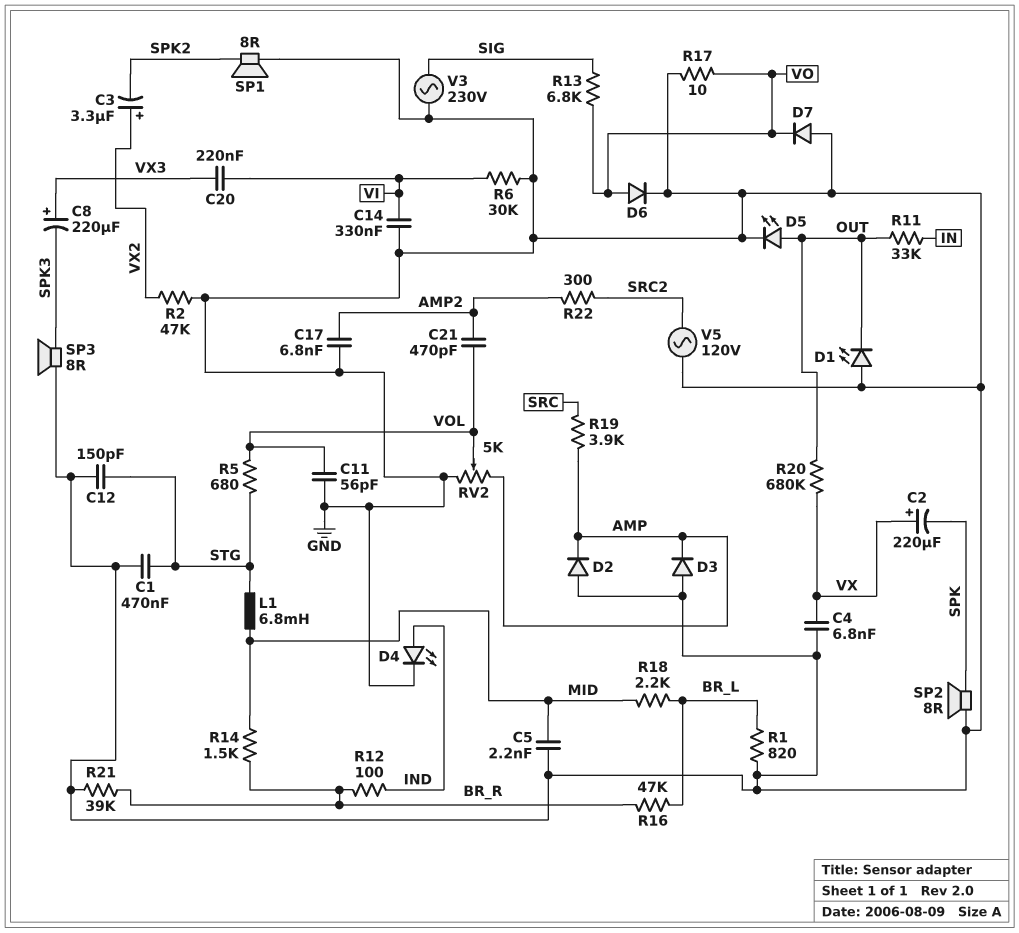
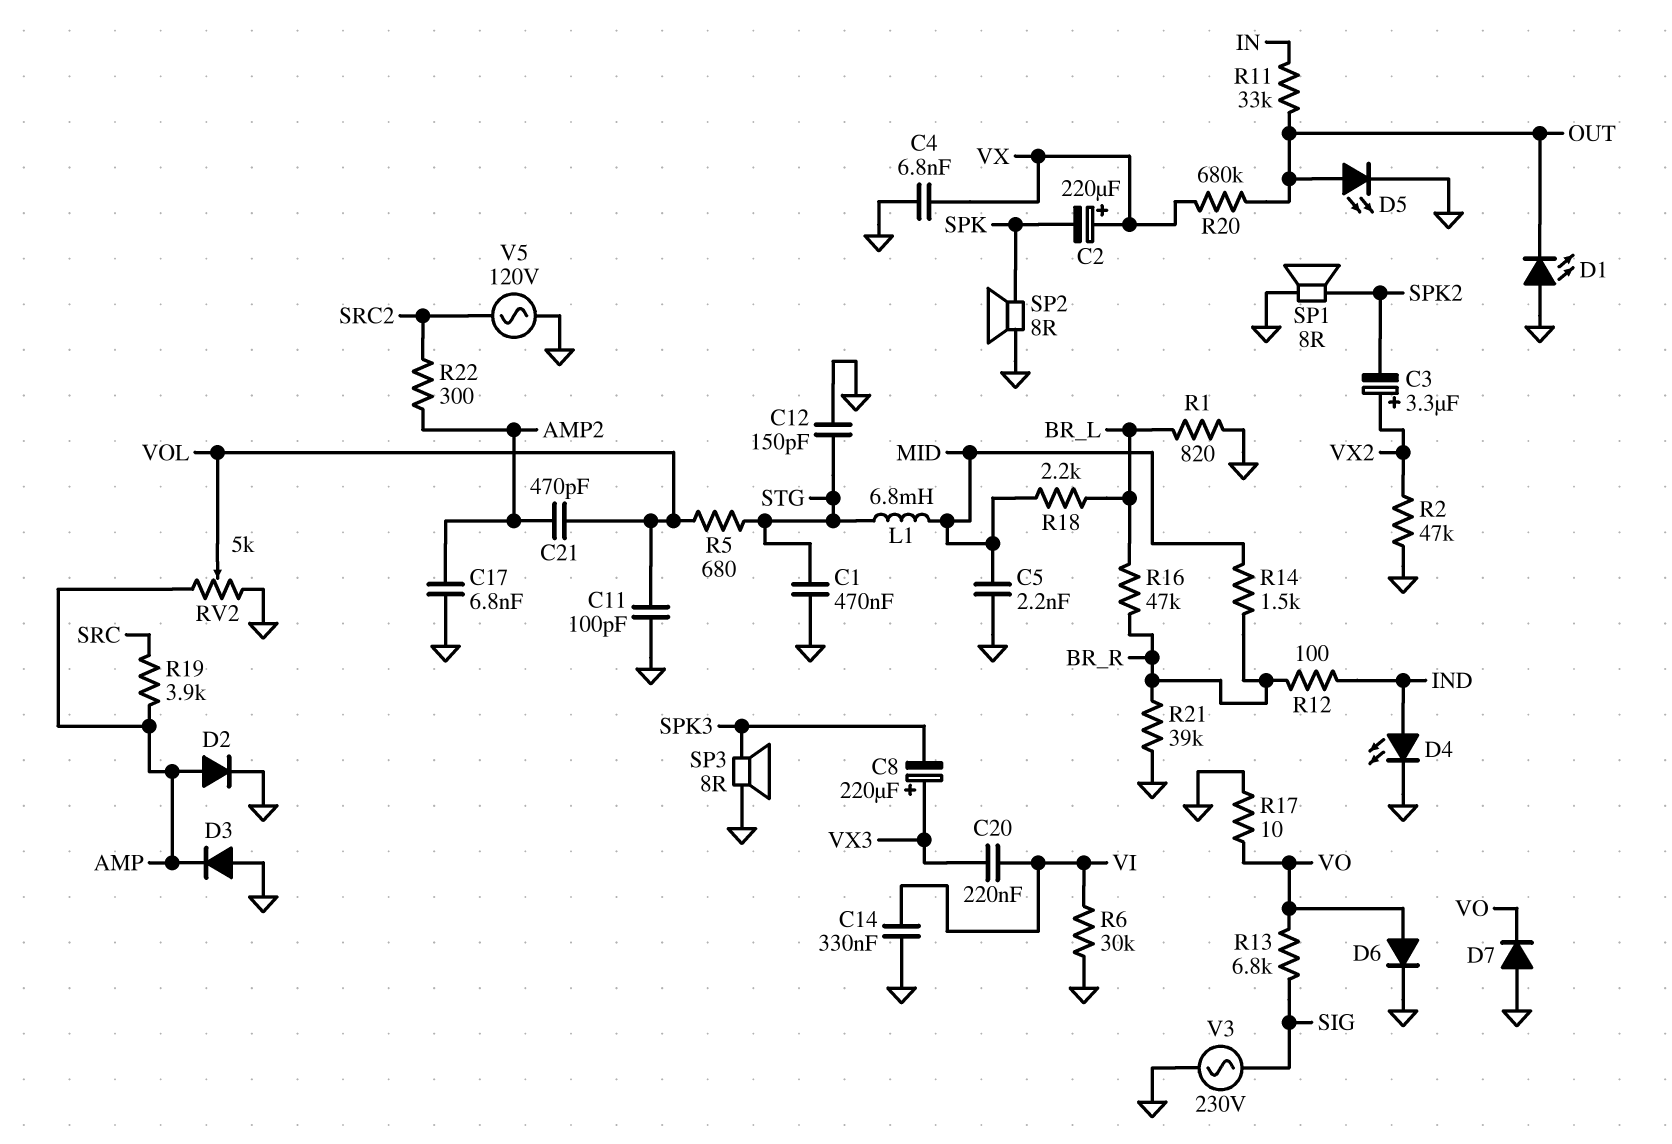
C11: 56pF (GND, VOL) -> 100pF (GND, VOL)
D2: diode (A GND, K AMP) -> diode (A AMP, K GND)

